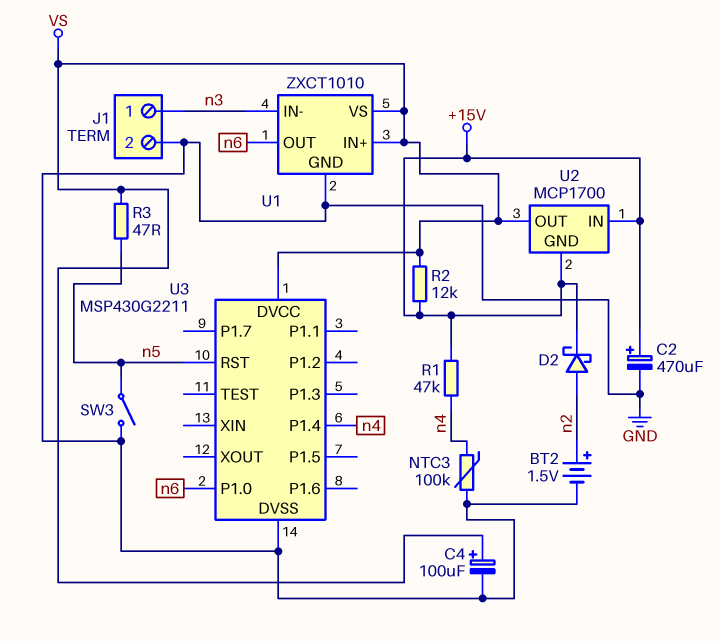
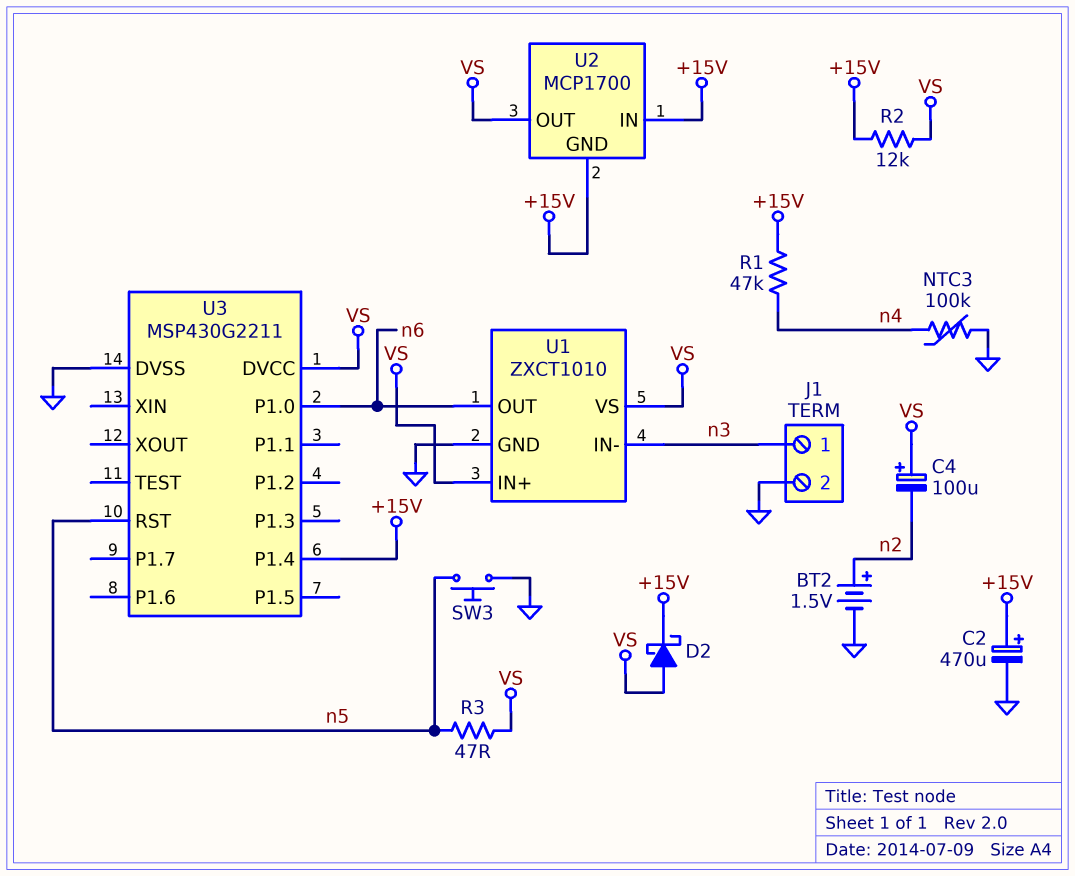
C4: 100uF (plus VS, minus GND) -> 100uF (plus VS, minus n2)
D2: schottky (A n2, K +15V) -> schottky (A VS, K +15V)
SW3: switch (GND, n5) -> button (GND, n5)
U3 pin P1.4: n4 -> +15V

